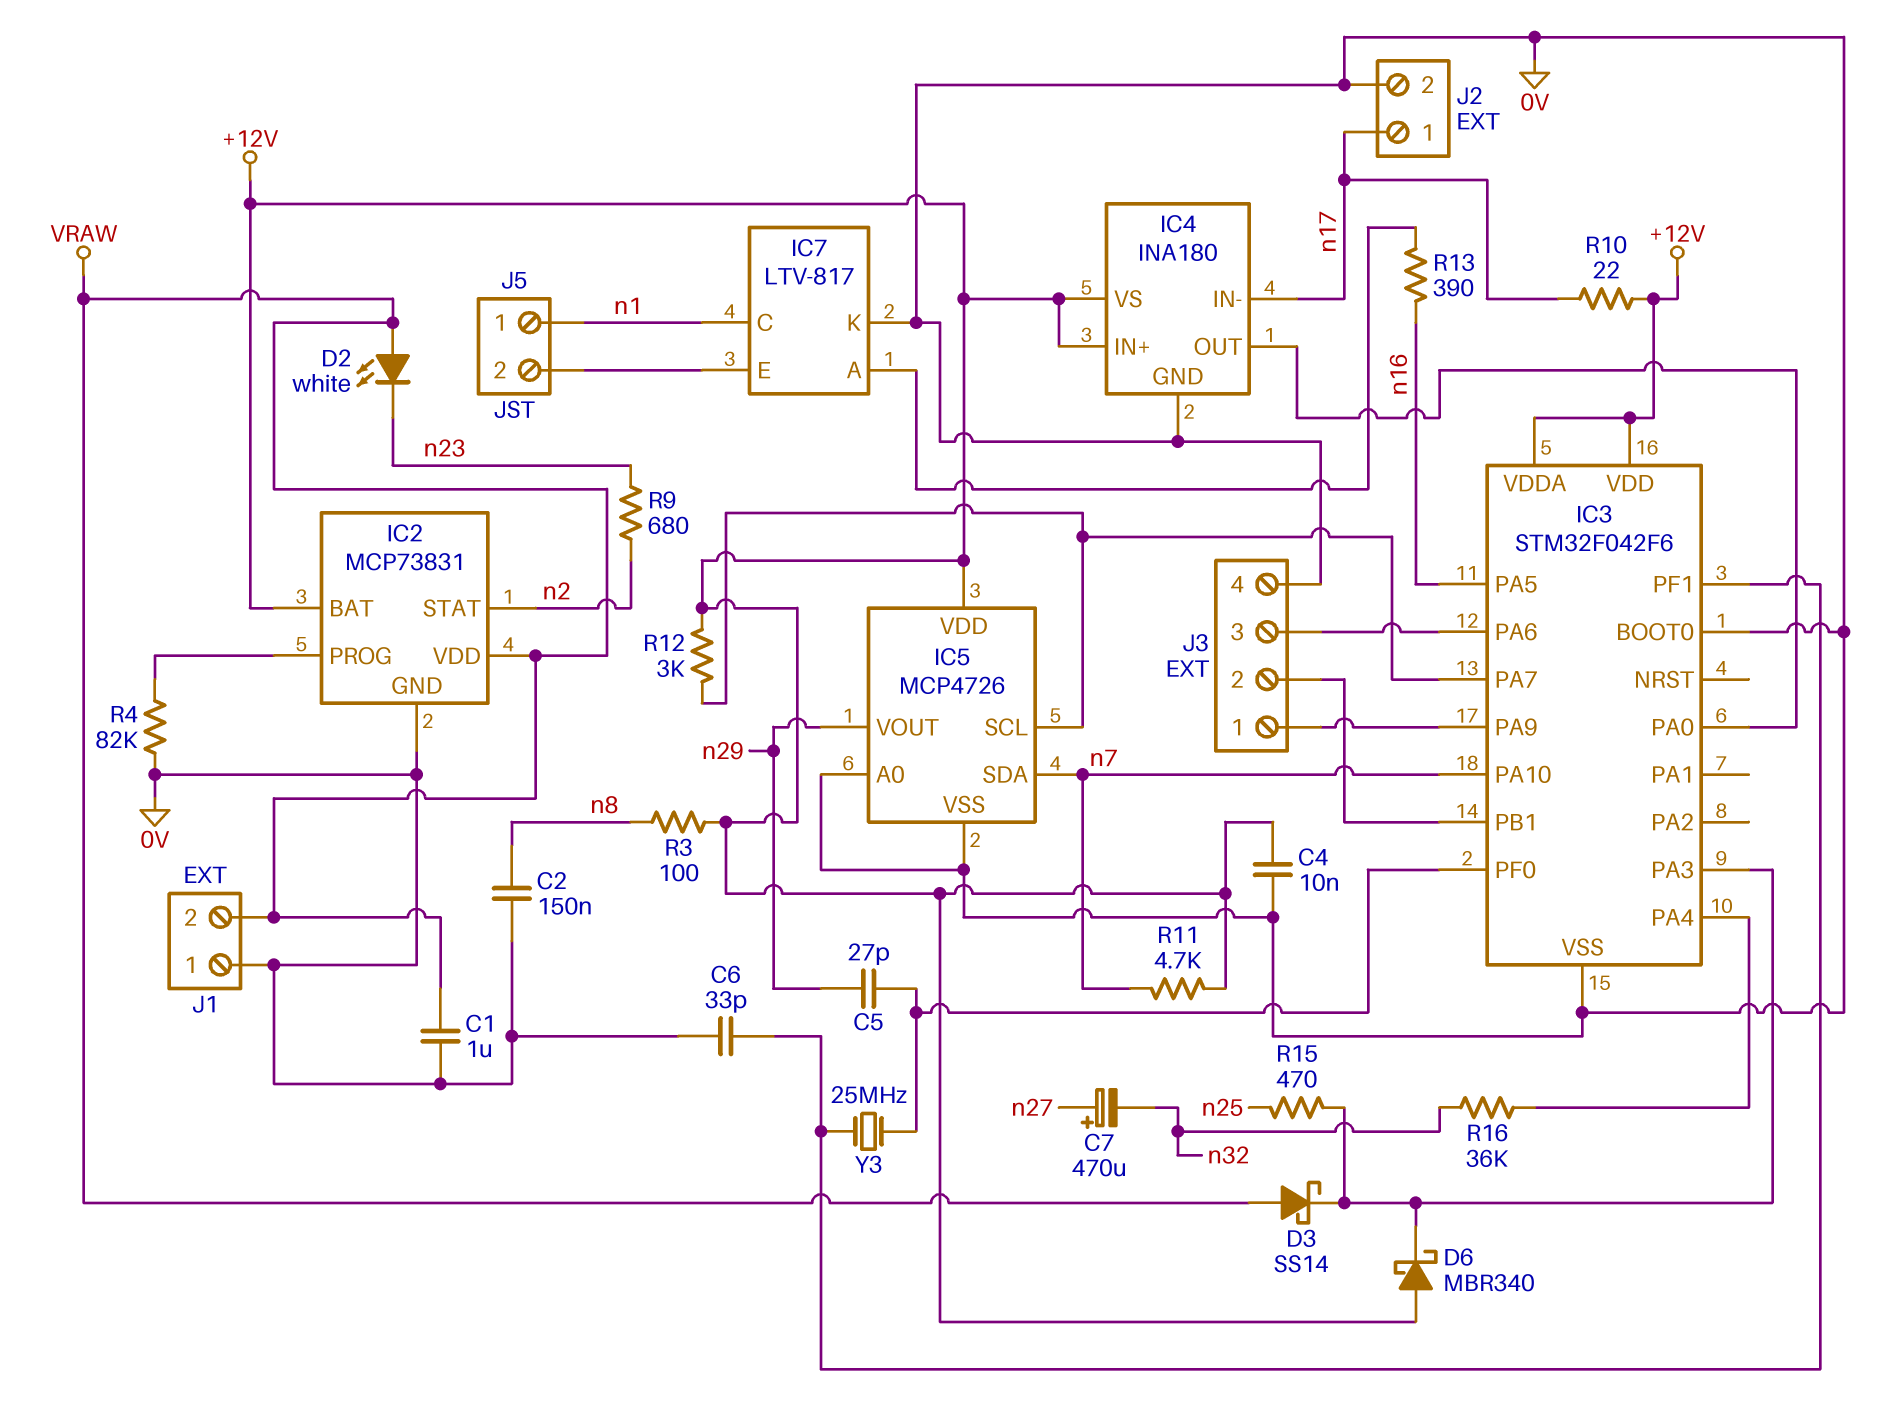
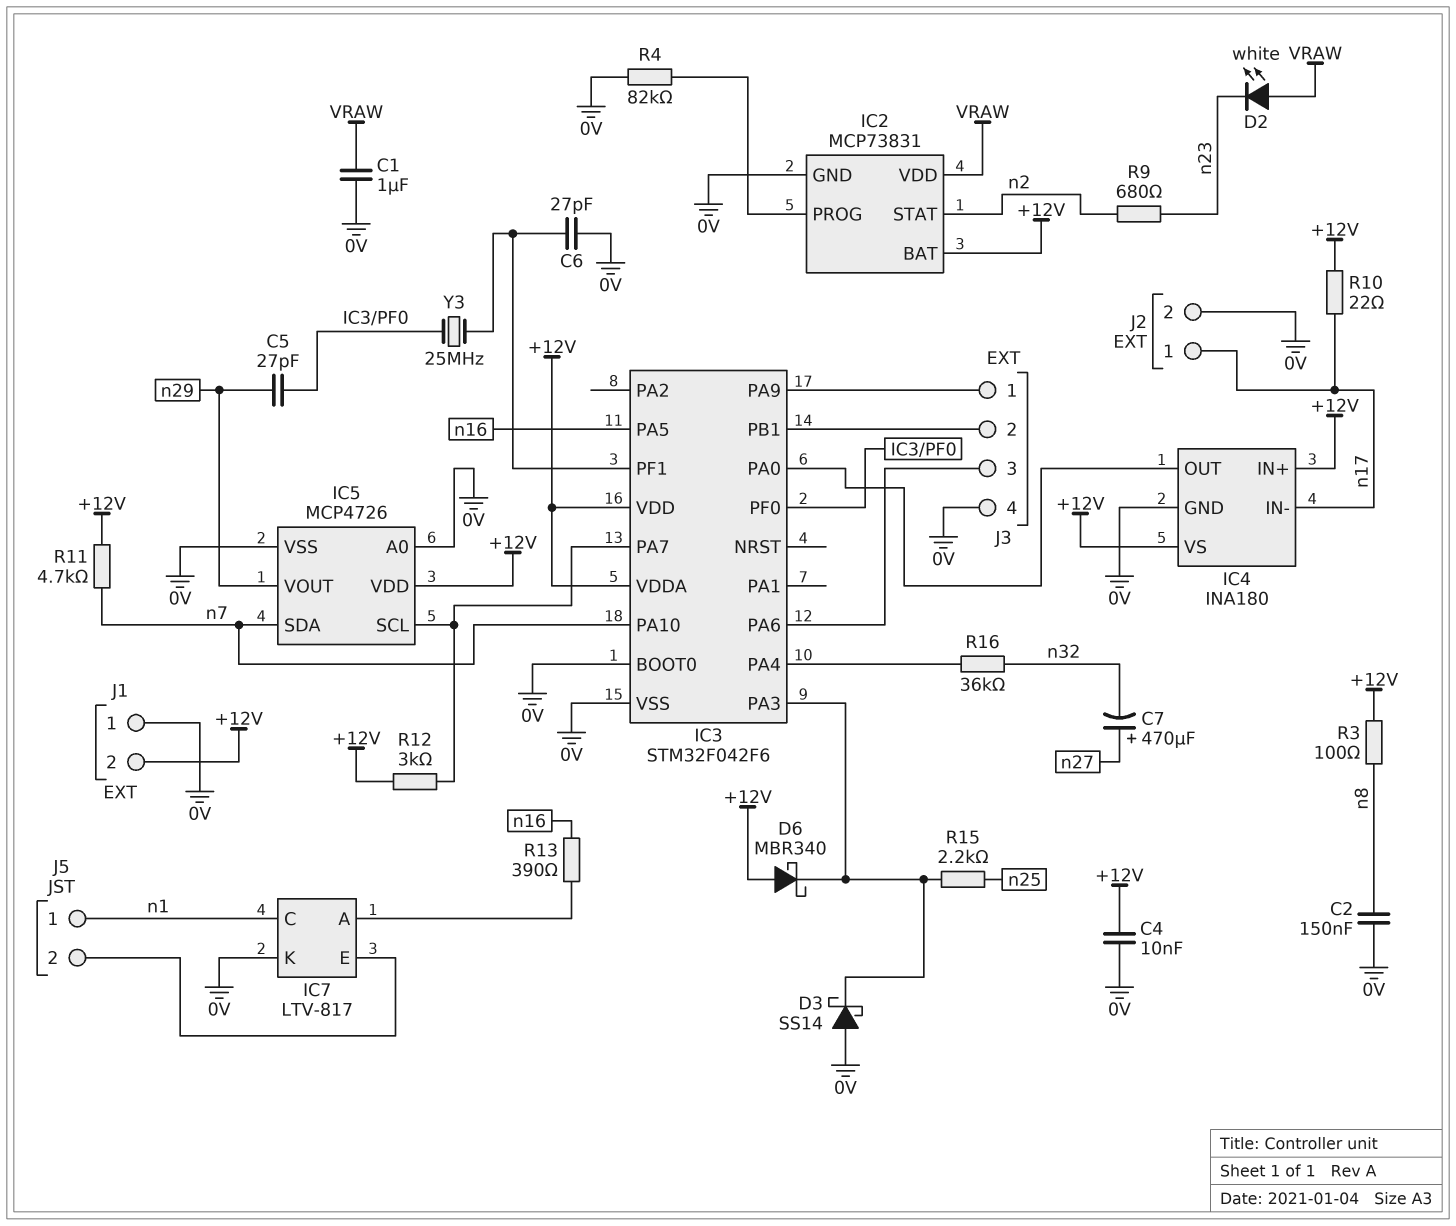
C6: 33pF (0V, IC3/PF1) -> 27pF (0V, IC3/PF1)
D3: schottky SS14 (A VRAW, K IC3/PA3) -> schottky SS14 (A 0V, K IC3/PA3)
J1 pin 2: VRAW -> +12V
R15: 470 (IC3/PA3, n25) -> 2.2k (IC3/PA3, n25)

